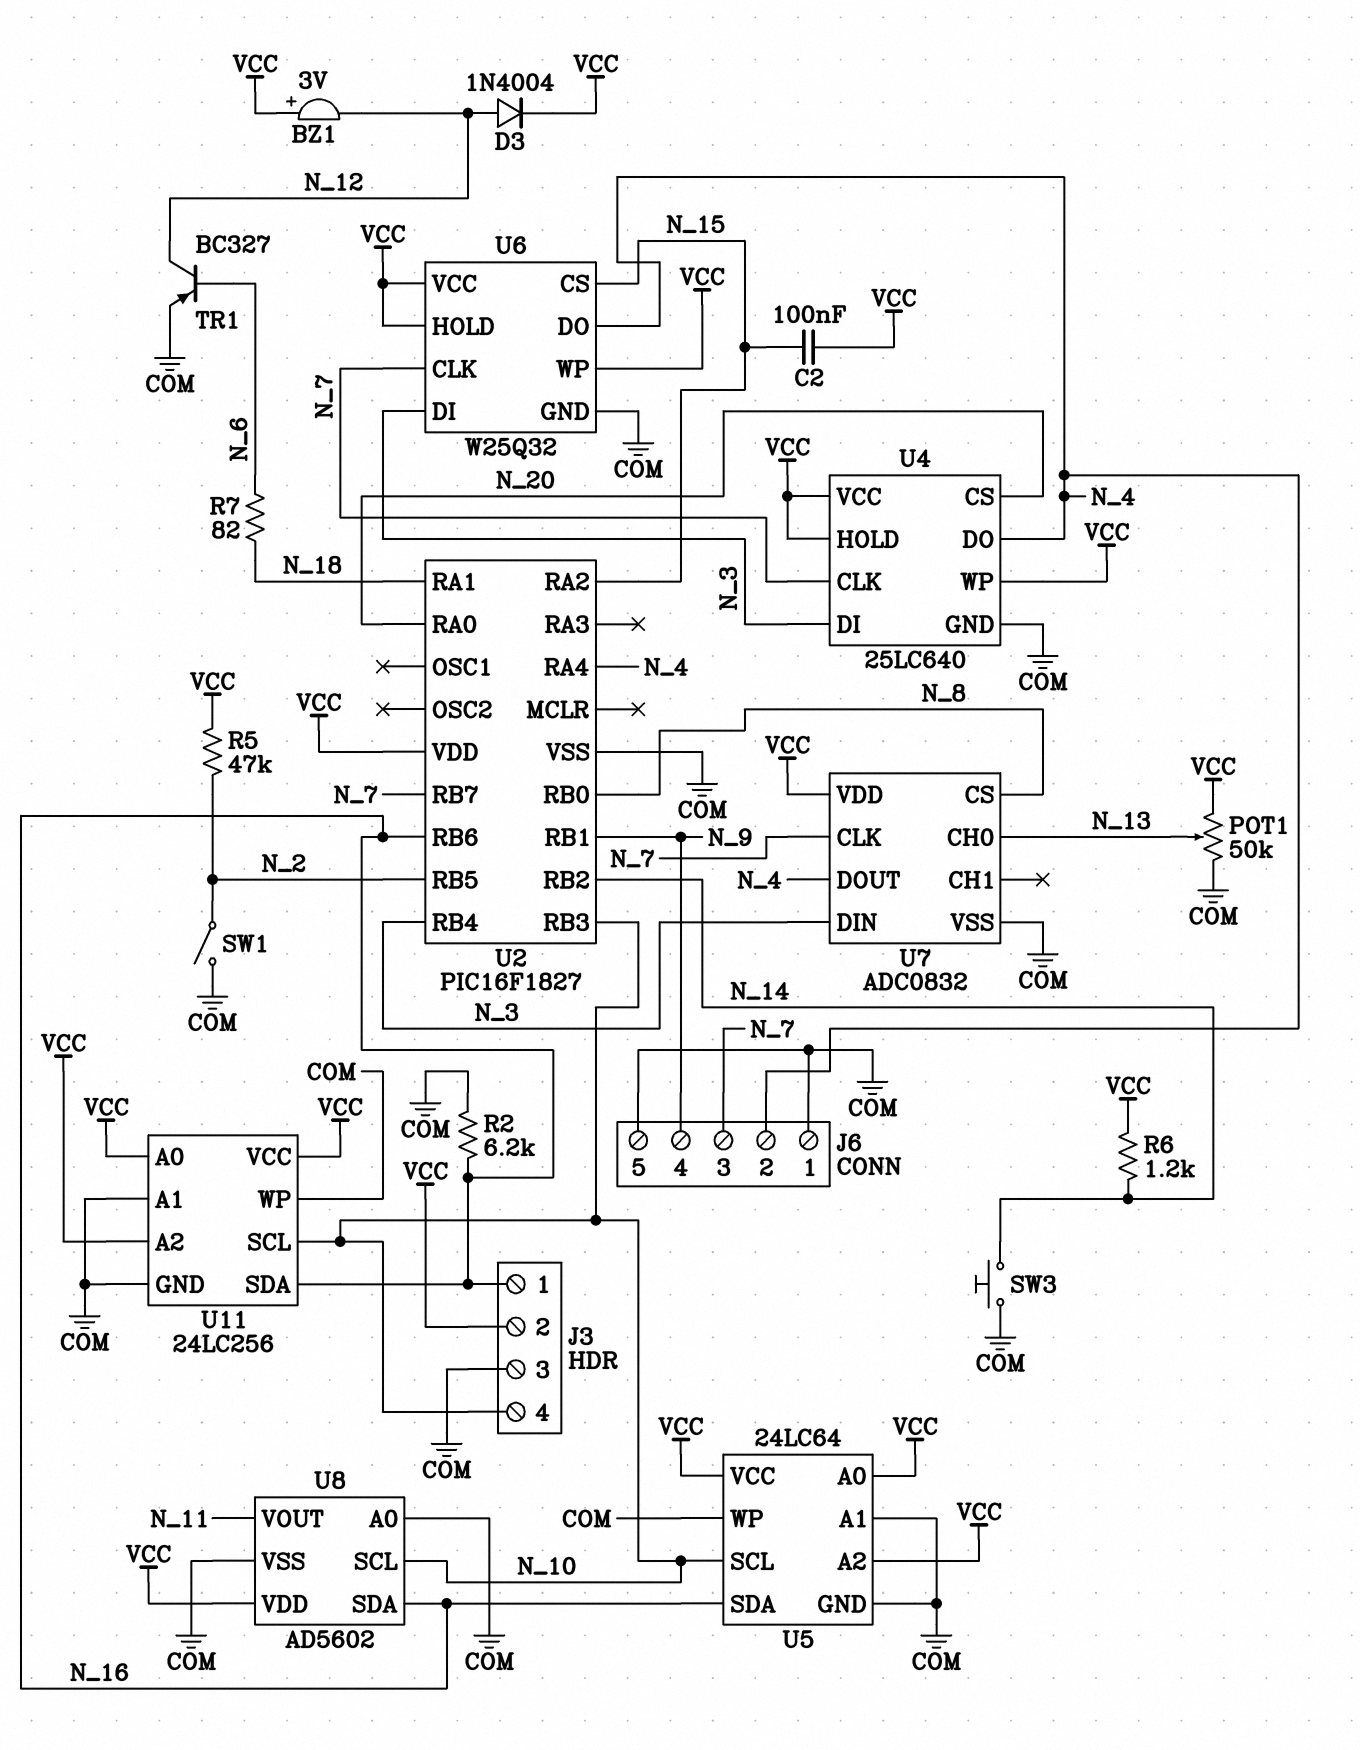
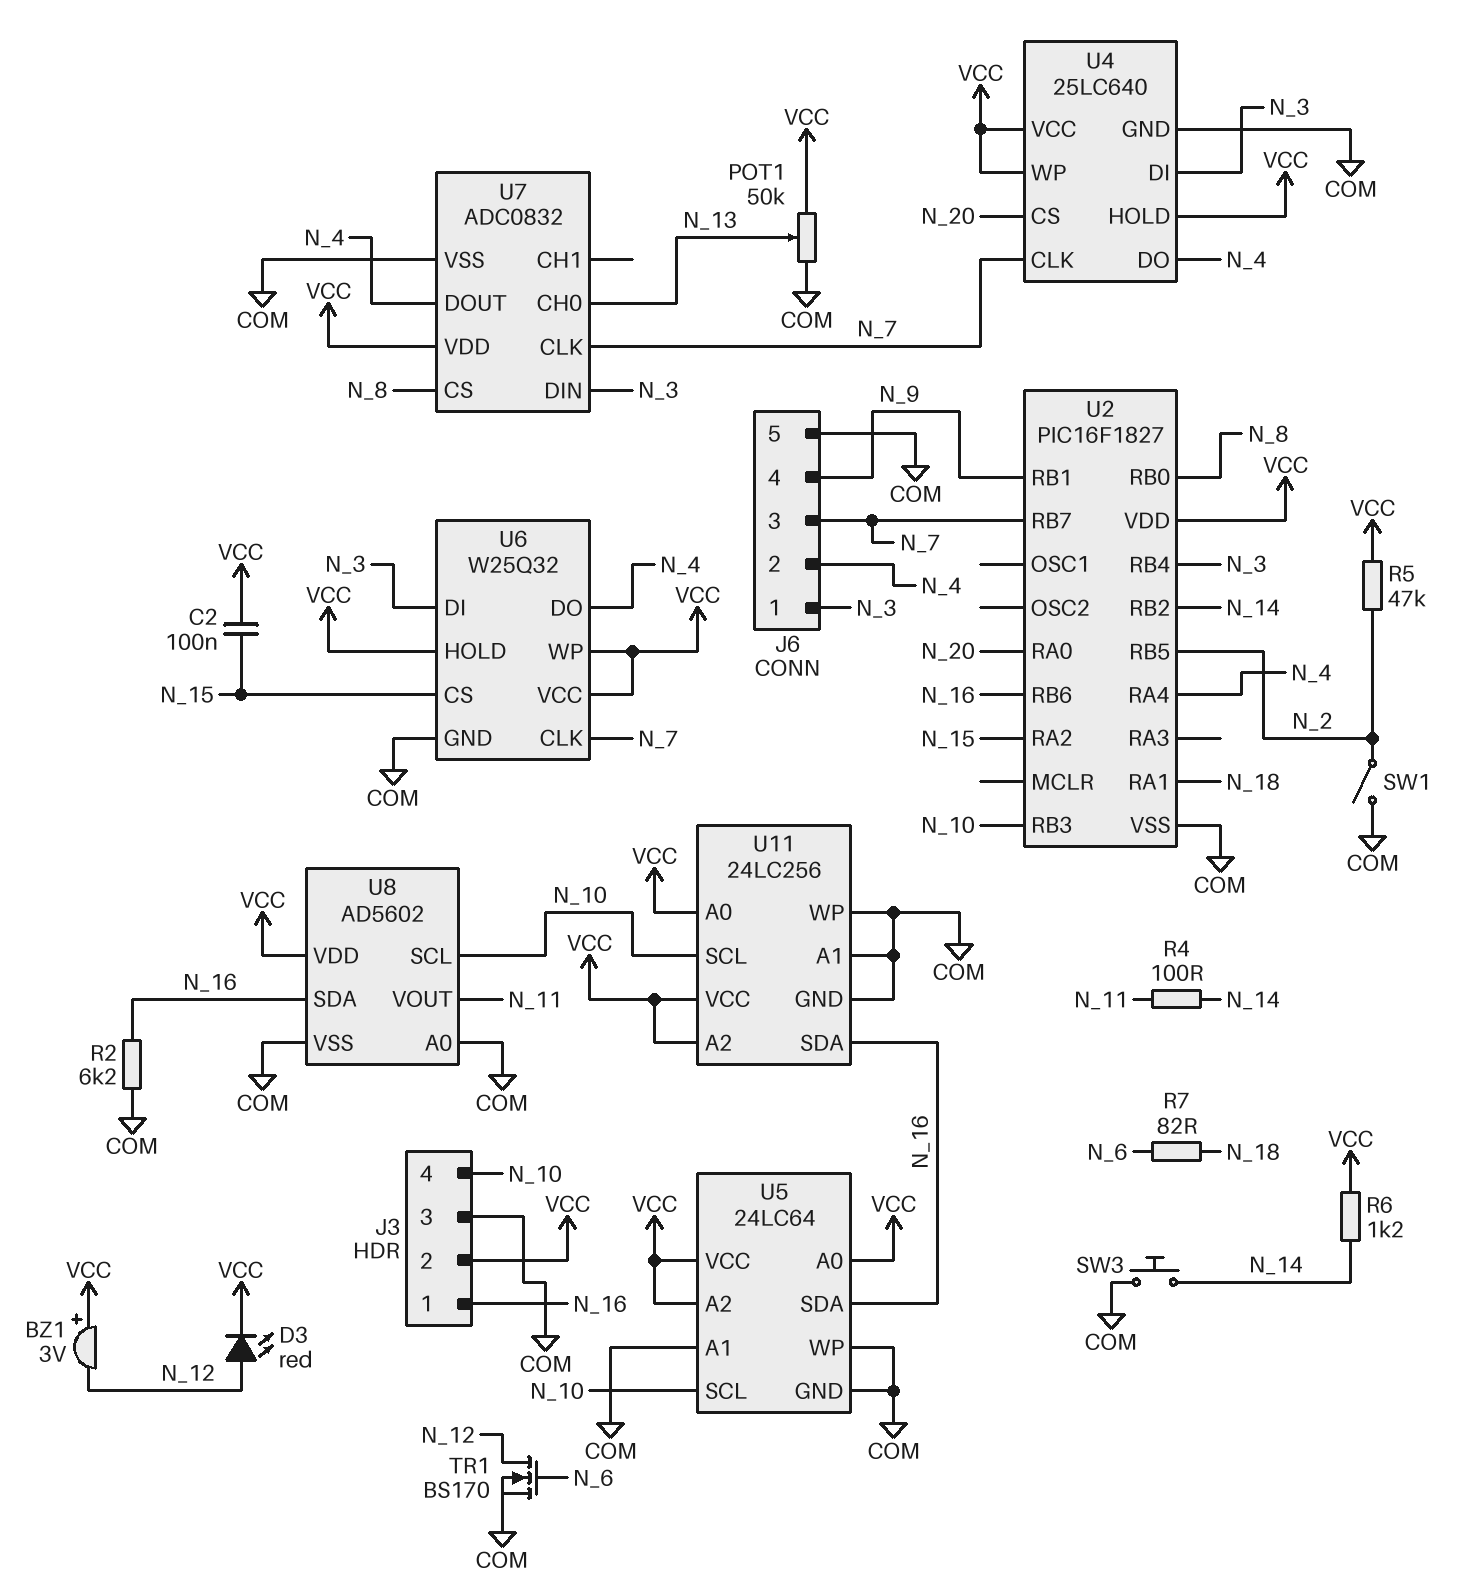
D3: diode 1N4004 (A N_12, K VCC) -> LED red (A N_12, K VCC)
J6 pin 1: COM -> N_3
R4: none -> 100 (N_11, N_14)
TR1: PNP BC327 (B N_6, C N_12, E COM) -> NMOS BS170 (G N_6, D N_12, S COM)

